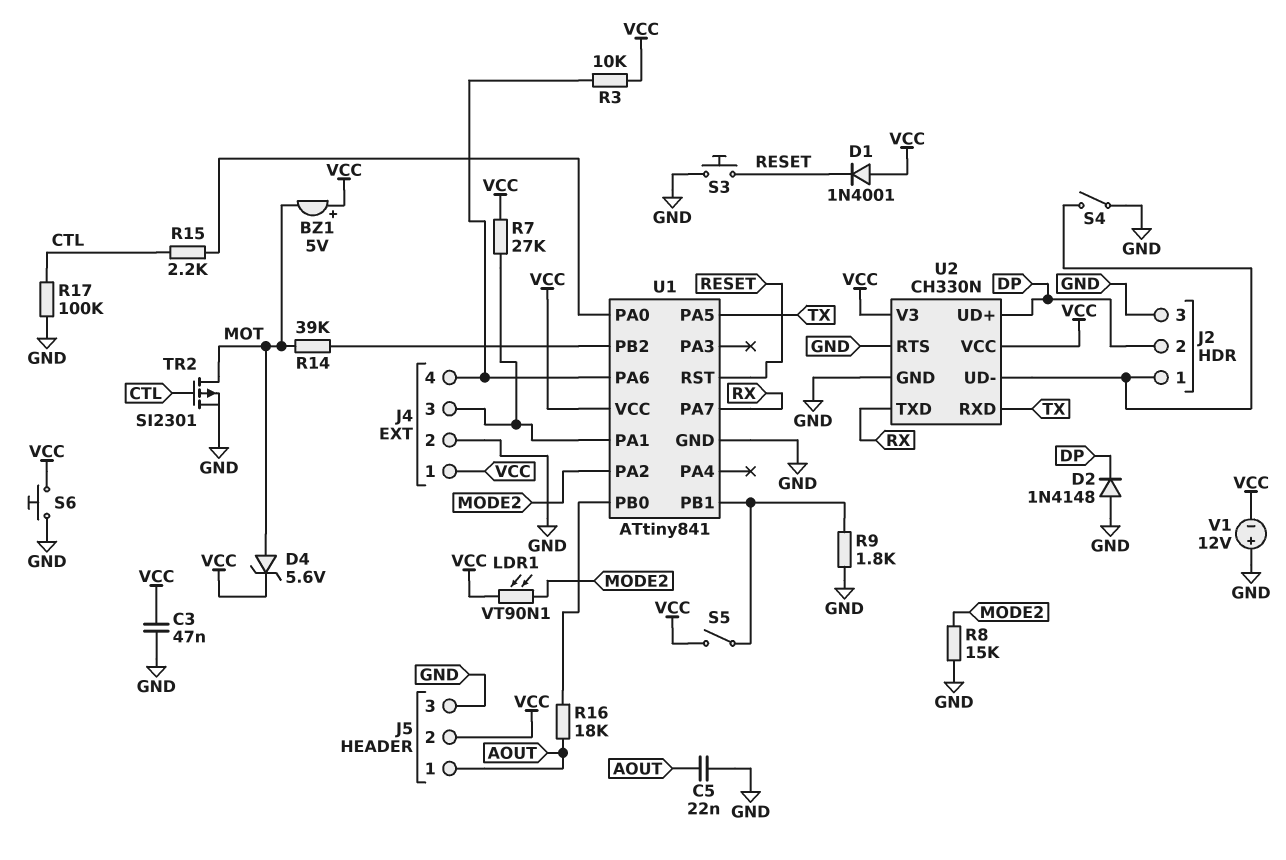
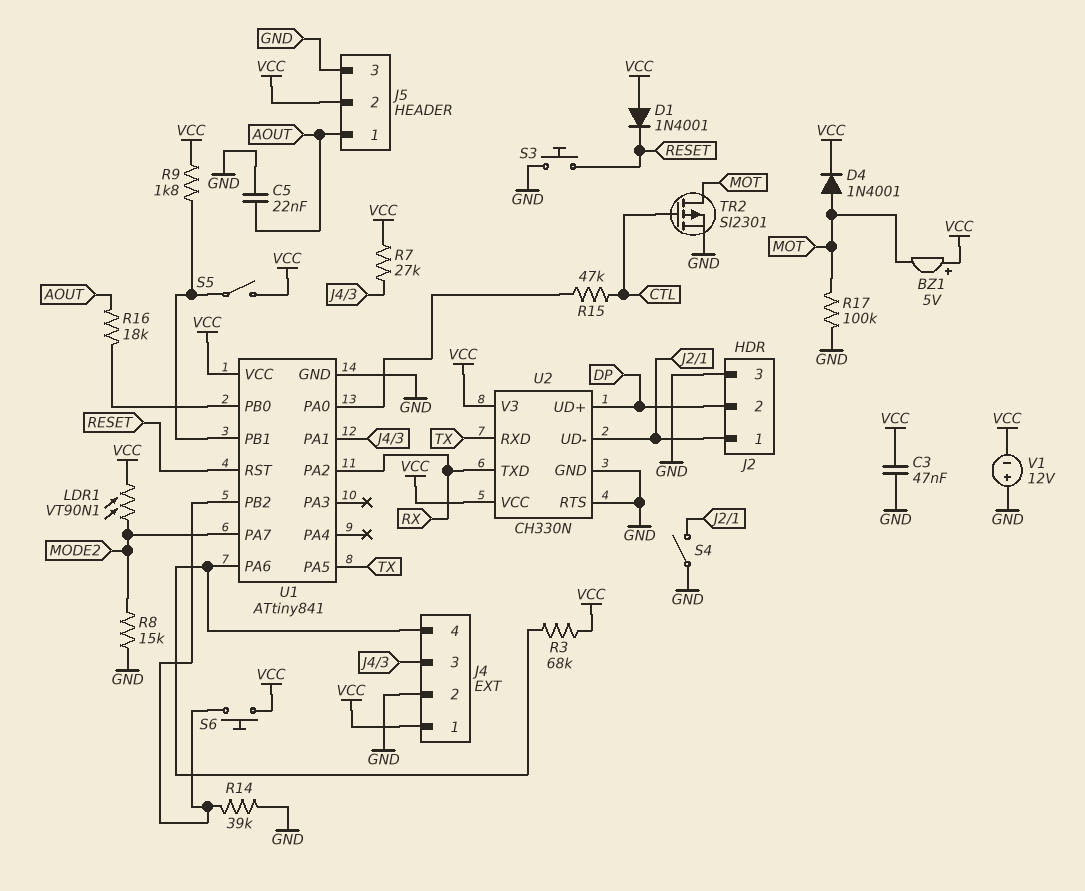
D2: diode 1N4148 (A GND, K DP) -> none
D4: zener 5.6V (A MOT, K VCC) -> diode 1N4001 (A MOT, K VCC)
R3: 10k (J4/4, VCC) -> 68k (J4/4, VCC)
R9: 1.8k (GND, U1/PB1) -> 1.8k (U1/PB1, VCC)
R14: 39k (MOT, U1/PB2) -> 39k (GND, U1/PB2)
R15: 2.2k (CTL, U1/PA0) -> 47k (CTL, U1/PA0)
R17: 100k (CTL, GND) -> 100k (GND, MOT)
S6: button (GND, VCC) -> button (U1/PB2, VCC)
U1 pin PA2: MODE2 -> RX
U1 pin PA7: RX -> MODE2

